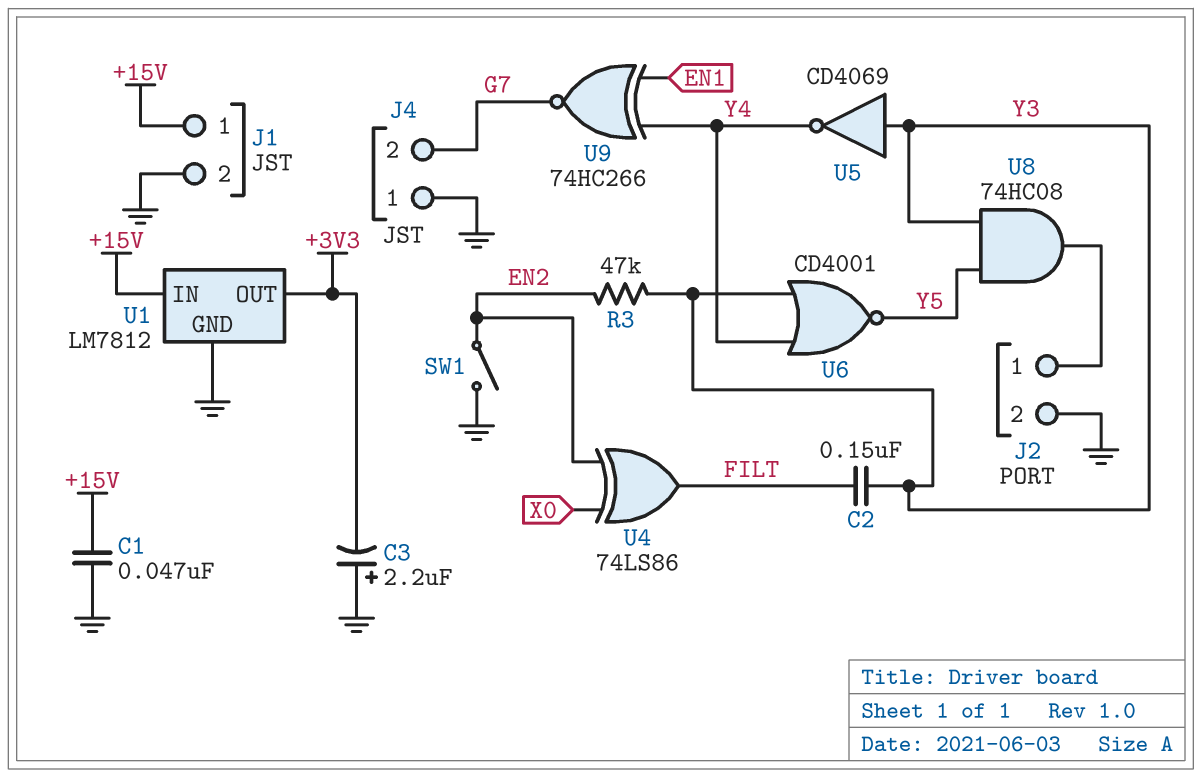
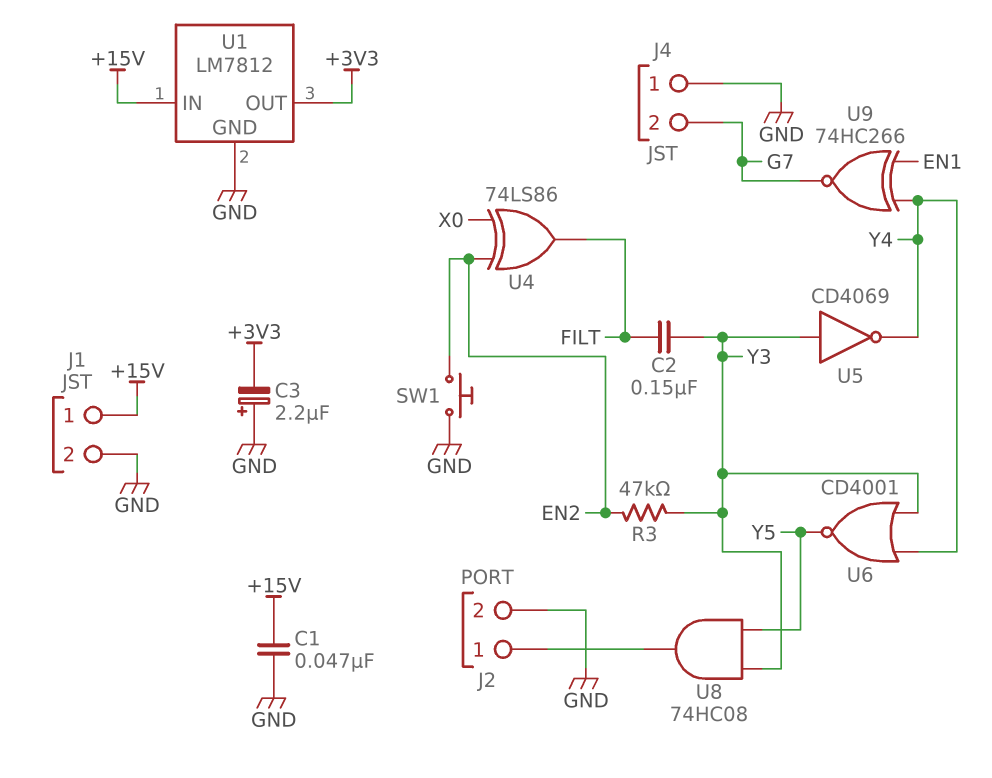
SW1: switch (EN2, GND) -> button (EN2, GND)

